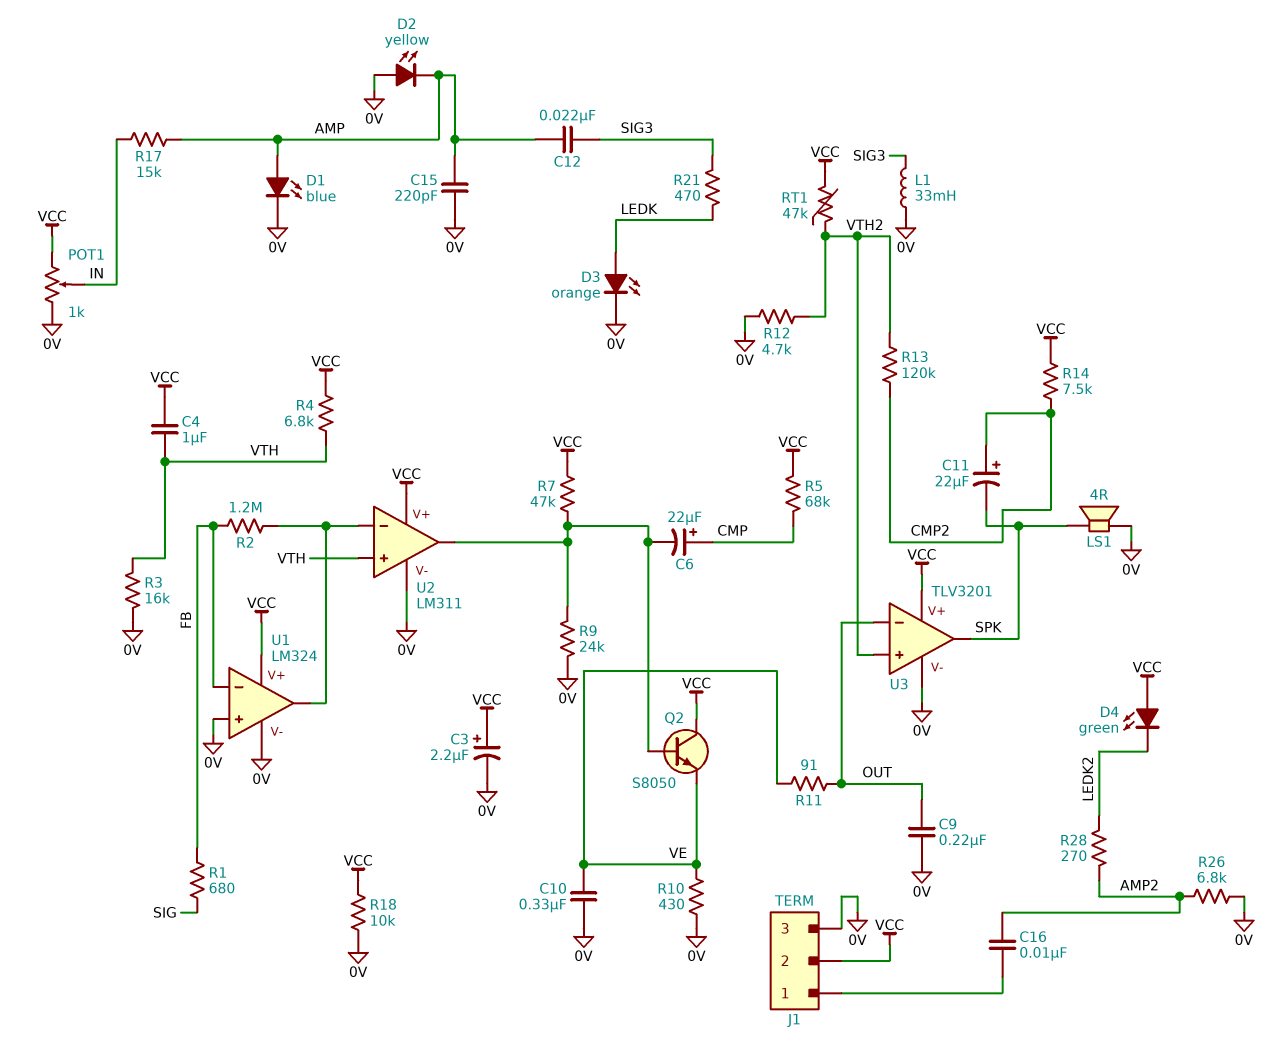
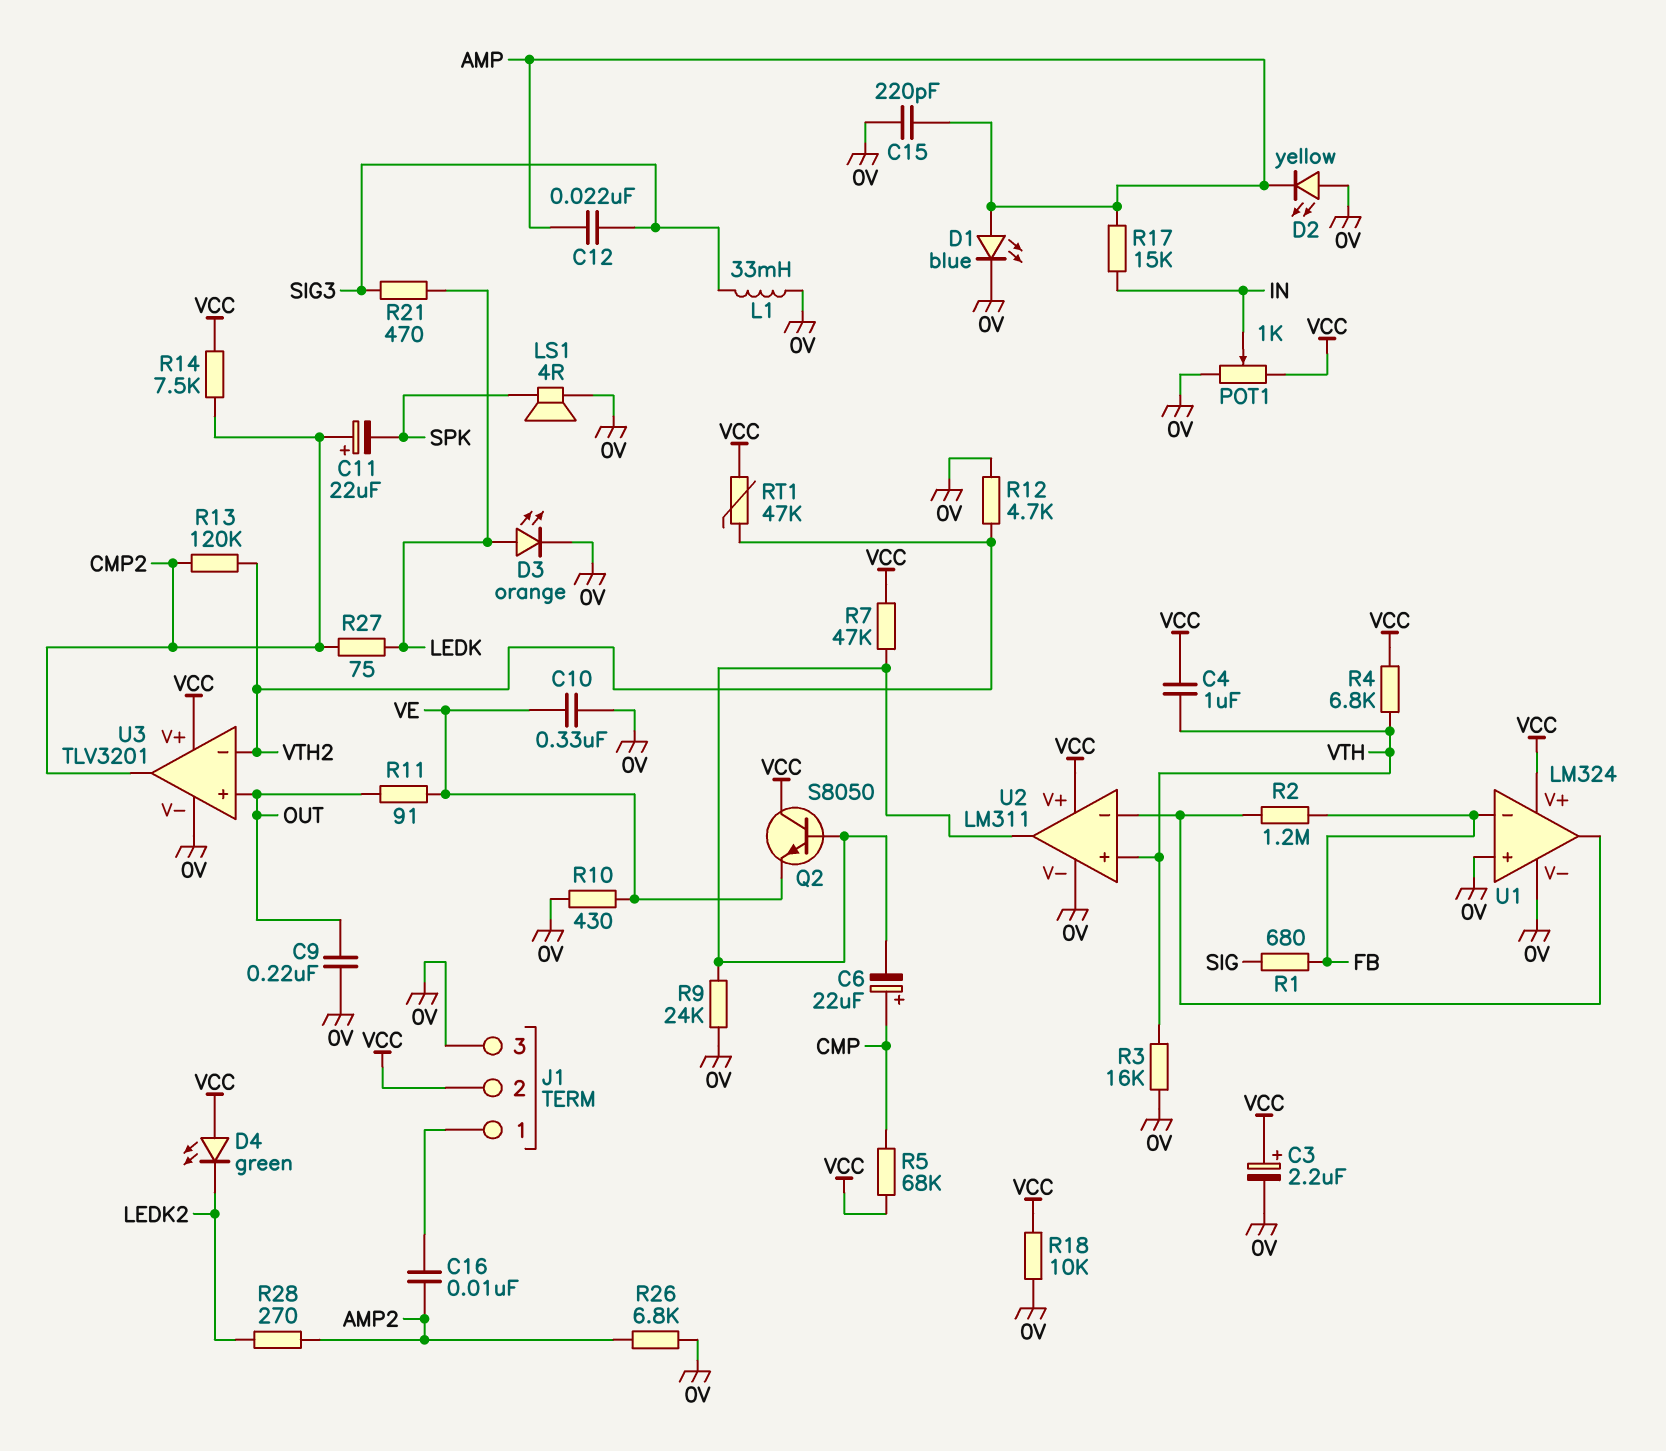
R27: none -> 75 (CMP2, LEDK)
U3 pin in+: VTH2 -> OUT
U3 pin in-: OUT -> VTH2
U3 pin out: SPK -> CMP2

